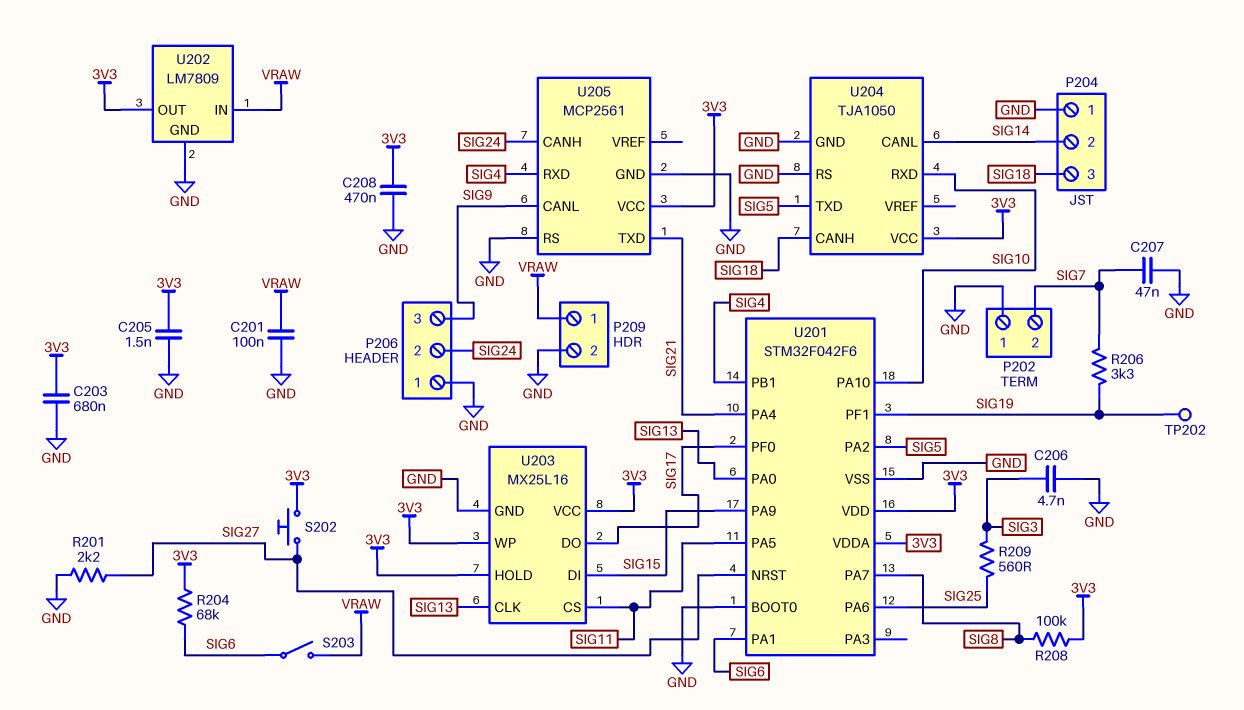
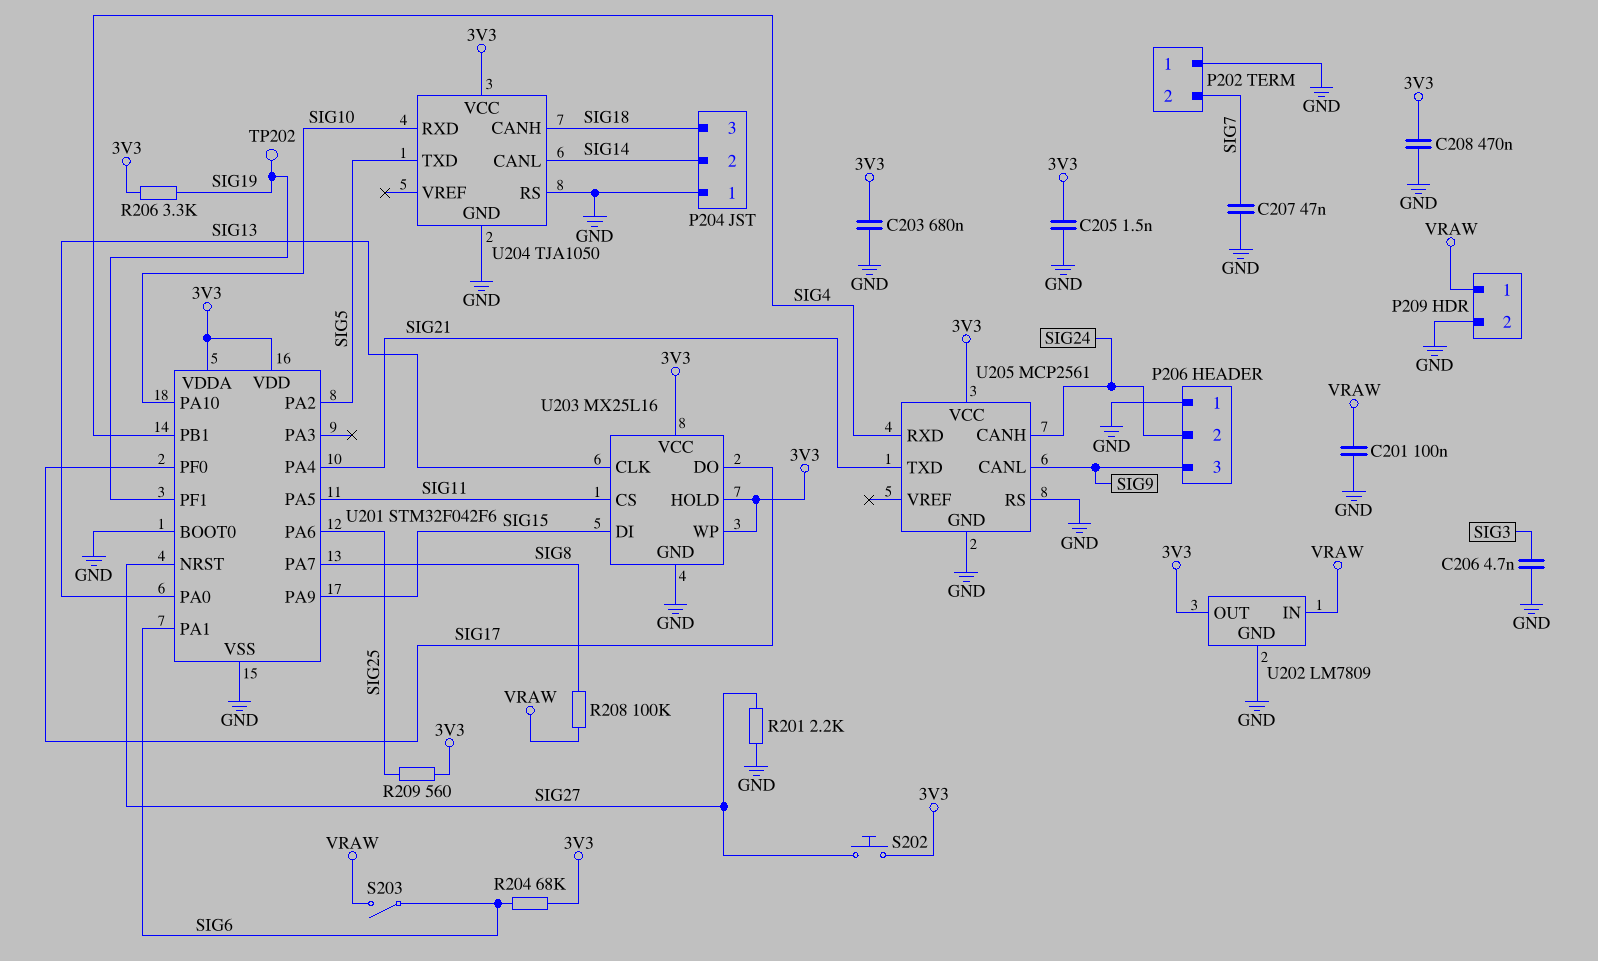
R206: 3.3k (SIG7, SIG19) -> 3.3k (3V3, SIG19)
R208: 100k (3V3, SIG8) -> 100k (SIG8, VRAW)
R209: 560 (SIG3, SIG25) -> 560 (3V3, SIG25)

